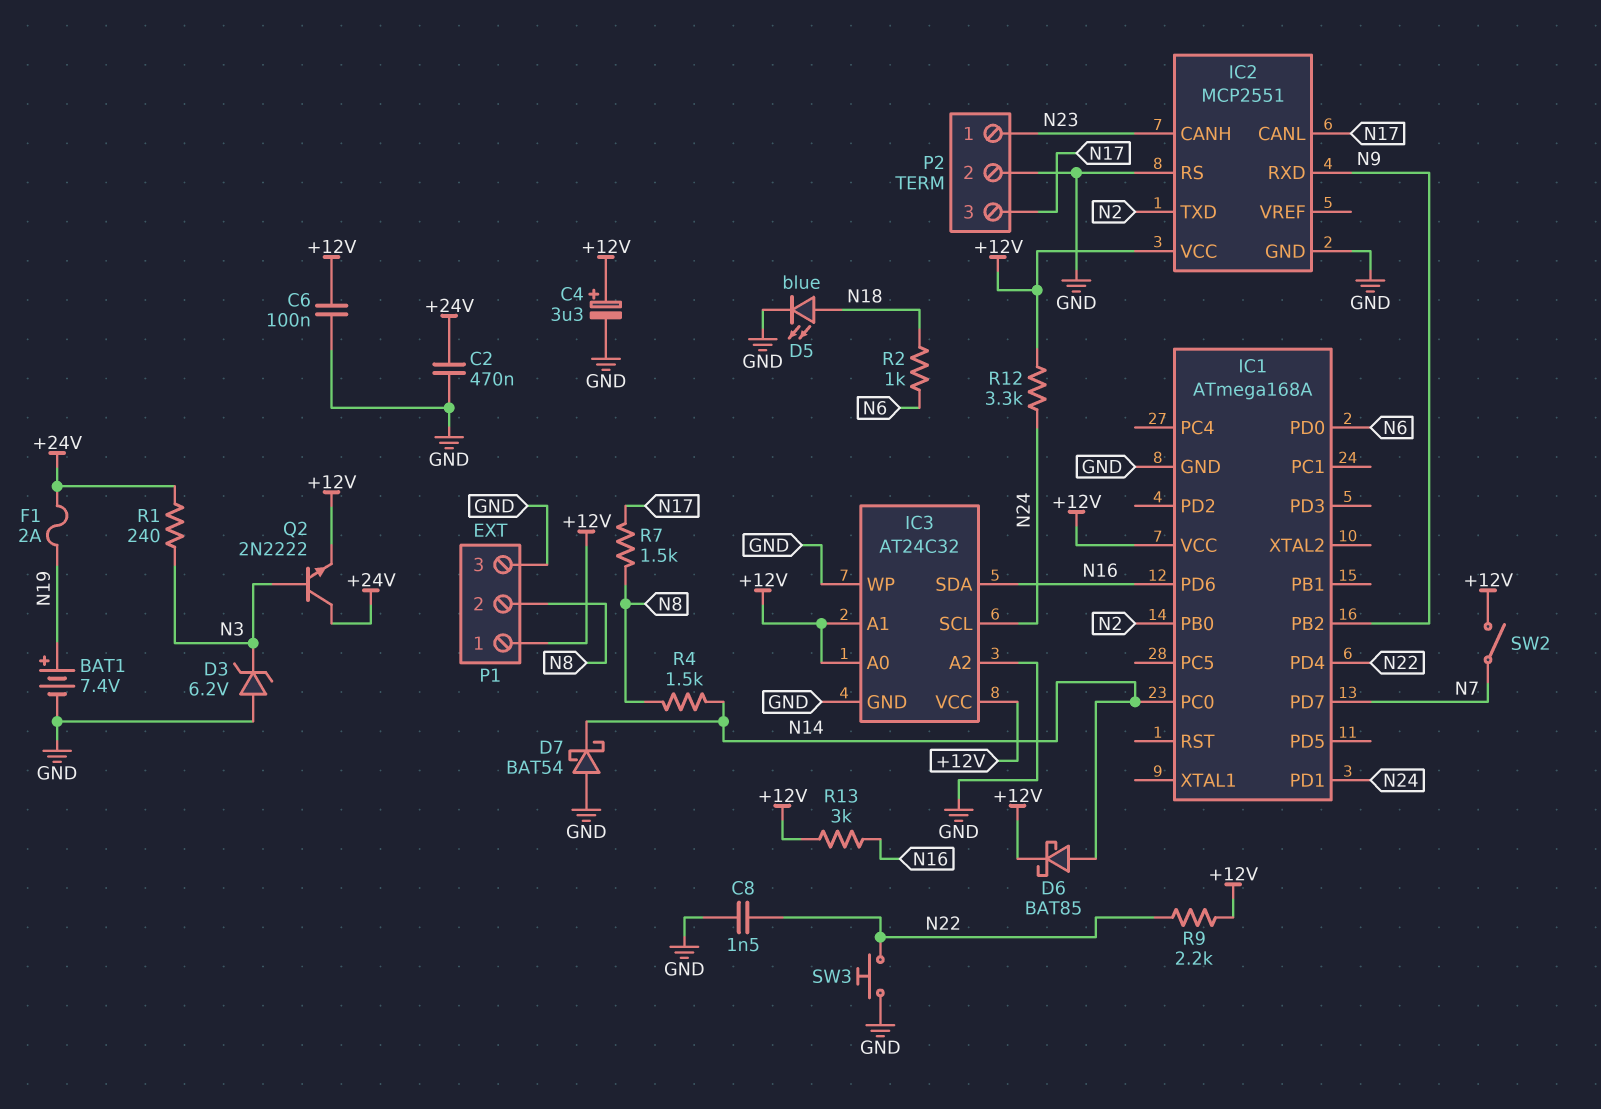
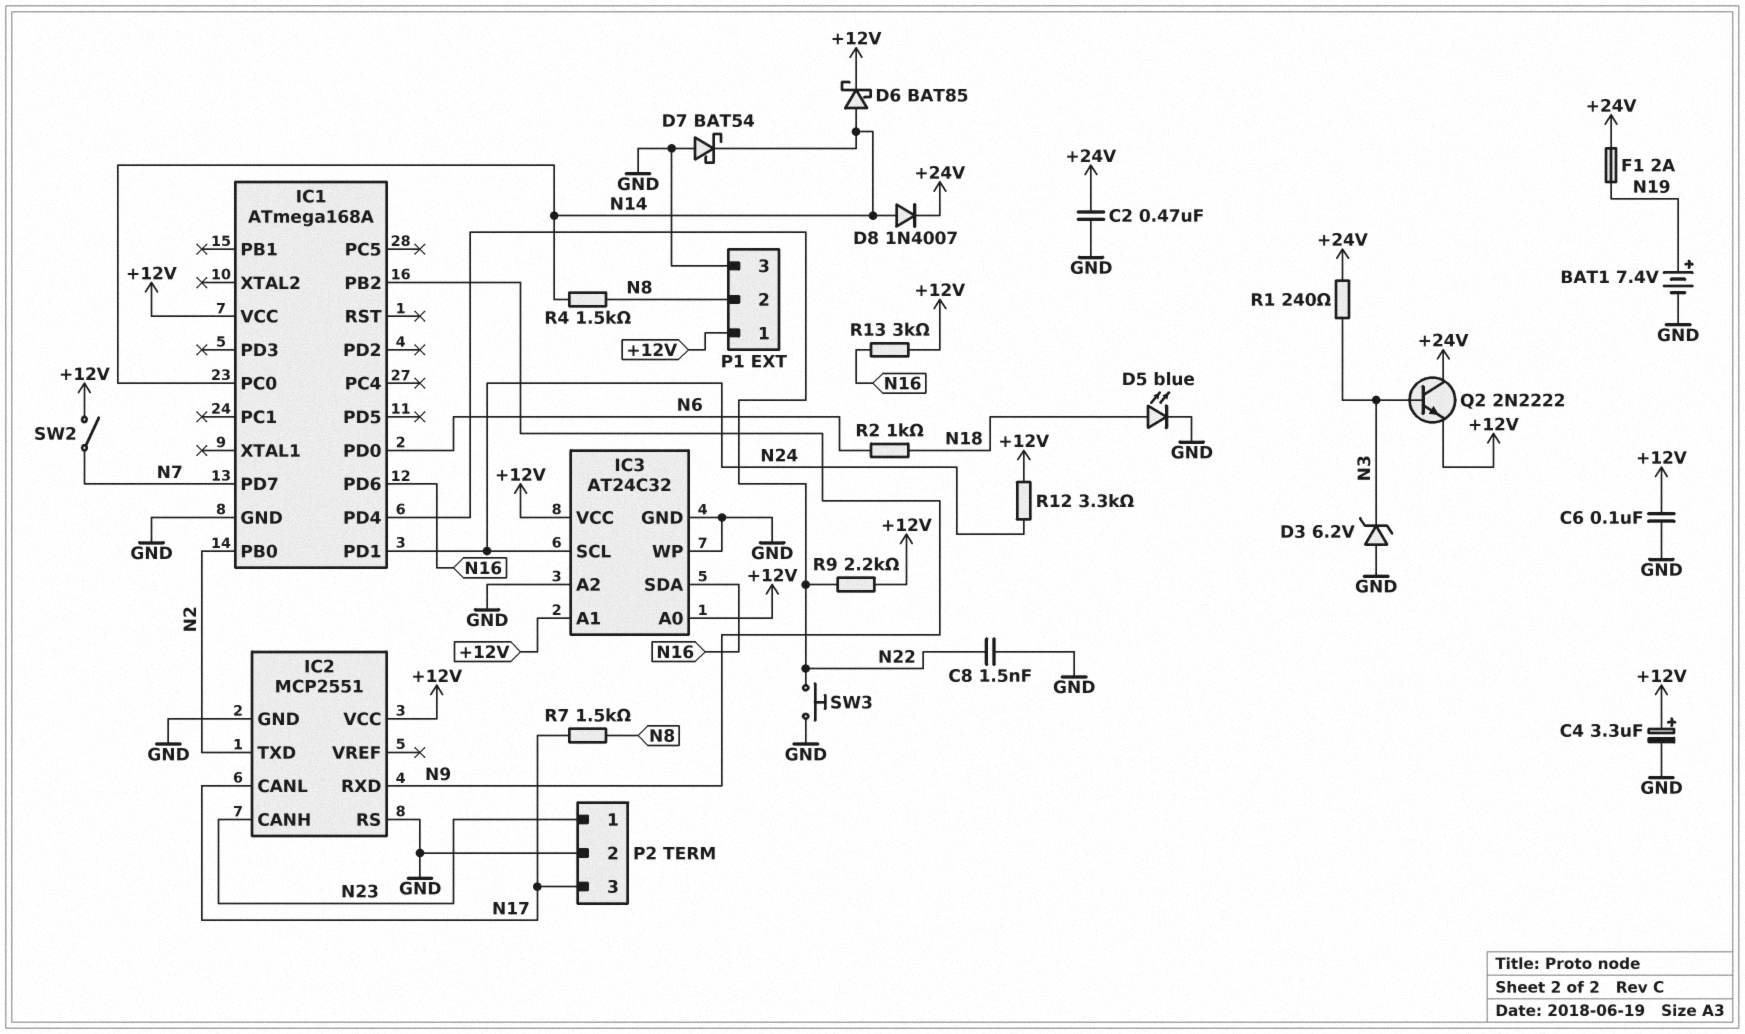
D8: none -> diode 1N4007 (A N14, K +24V)

